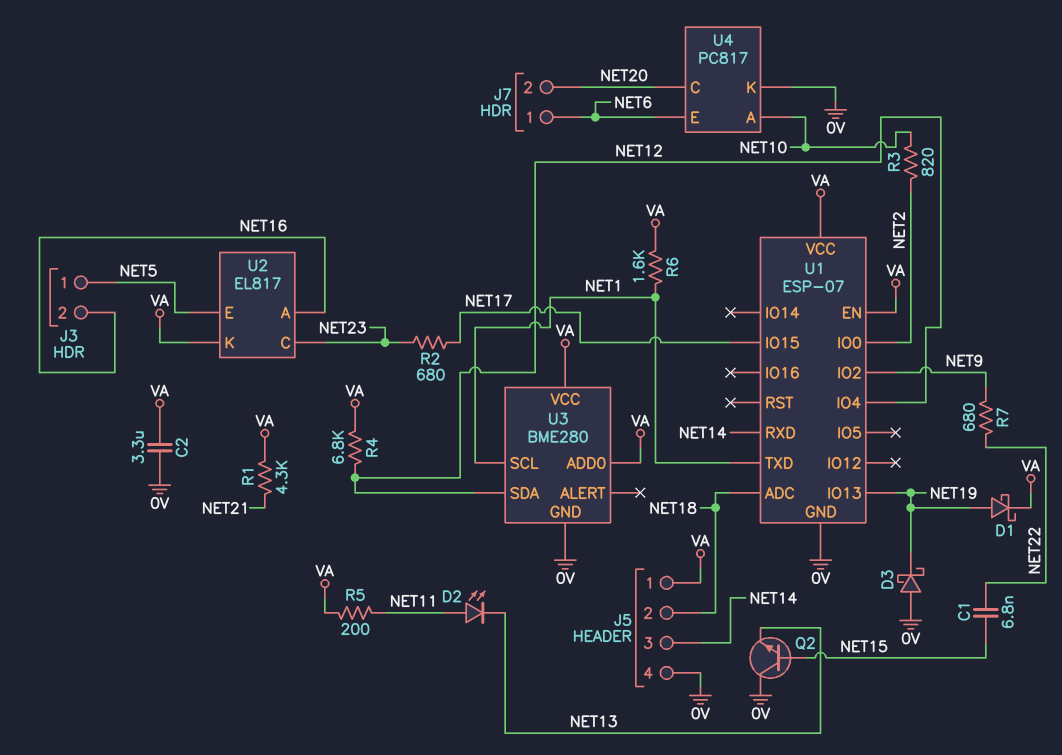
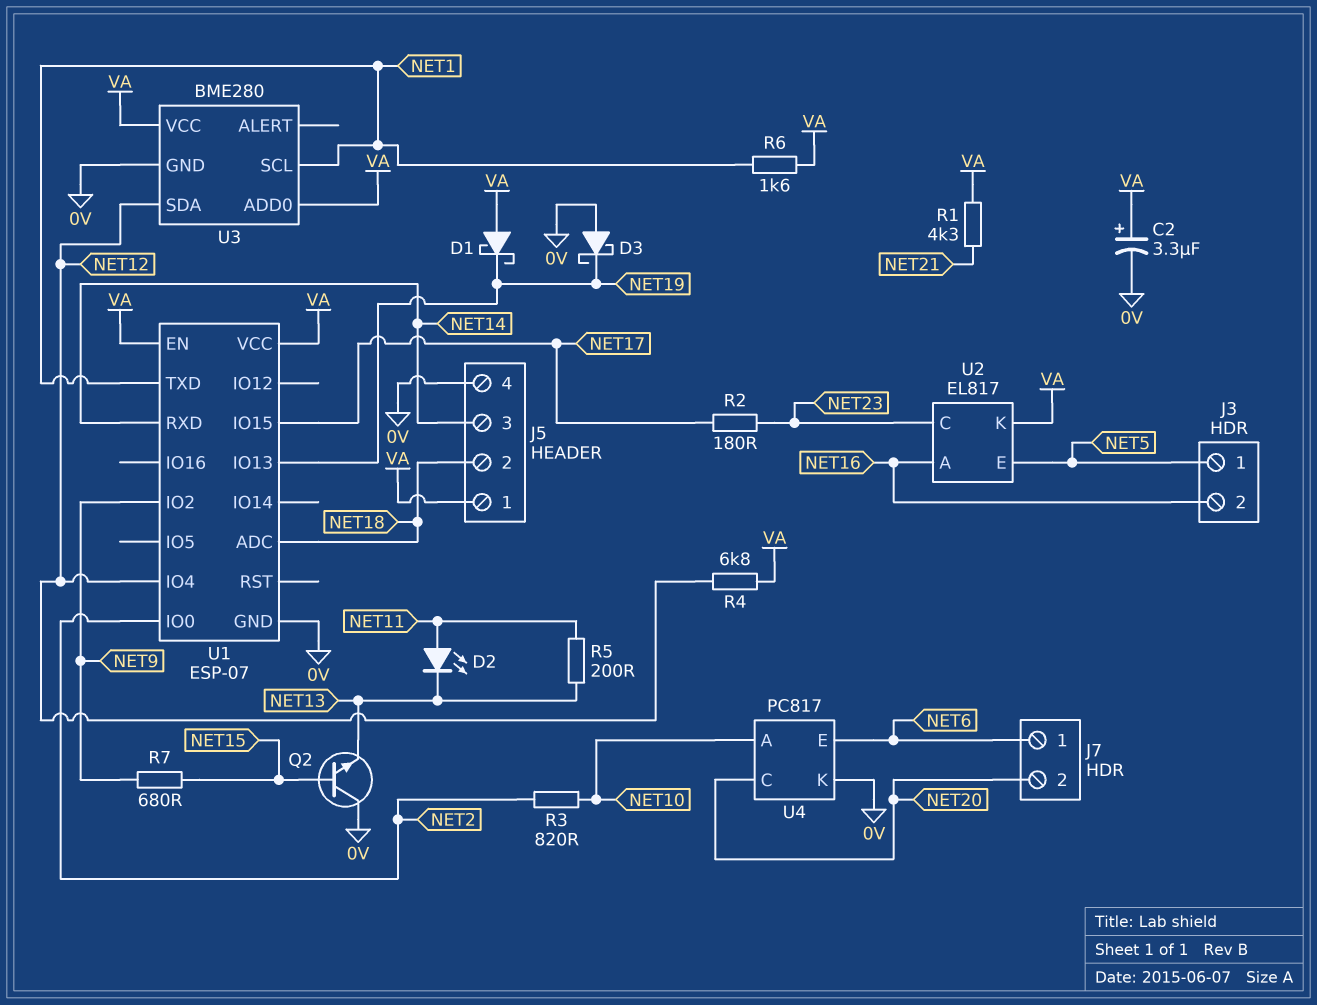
C1: 6.8nF (NET15, NET22) -> none
C2: 3.3uF (0V, VA) -> 3.3uF (plus VA, minus 0V)
D1: schottky (A NET19, K VA) -> schottky (A VA, K NET19)
R2: 680 (NET17, NET23) -> 180 (NET17, NET23)
R5: 200 (NET11, VA) -> 200 (NET11, NET13)
R7: 680 (NET9, NET22) -> 680 (NET9, NET15)

